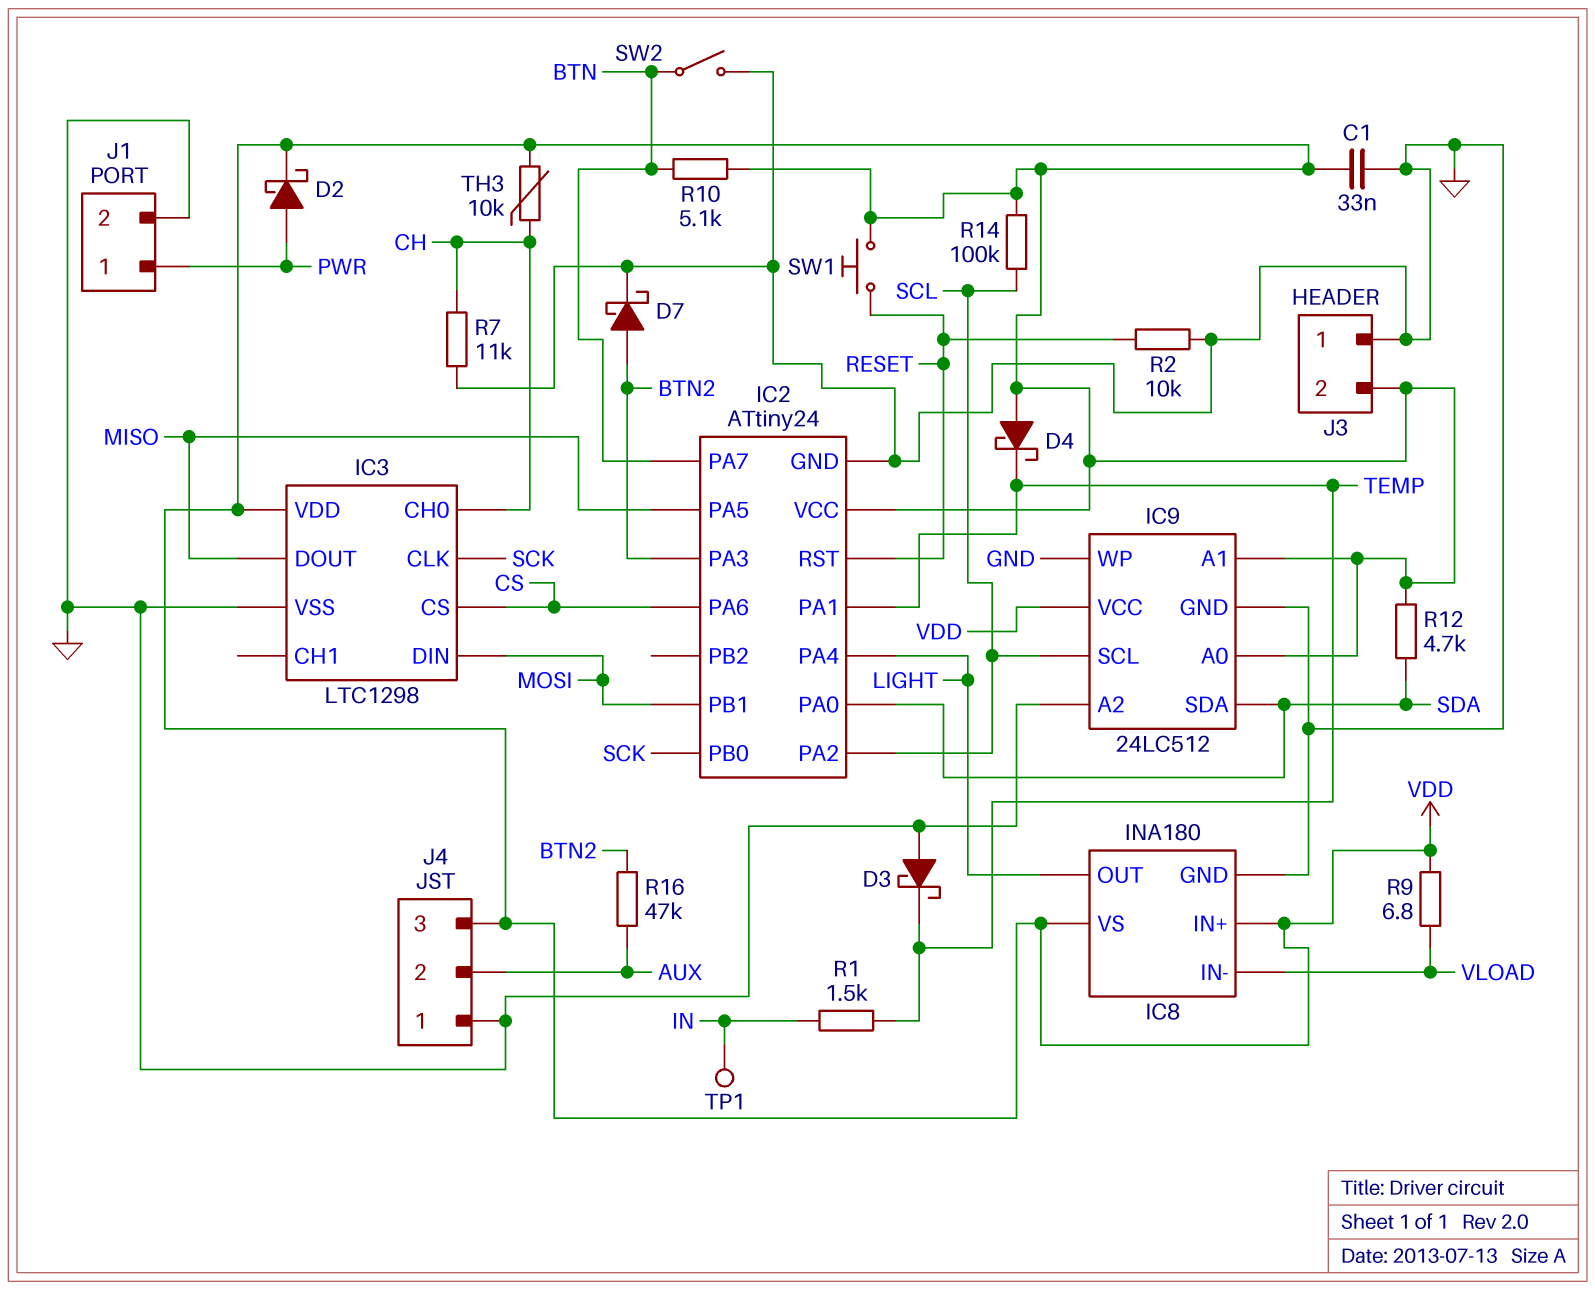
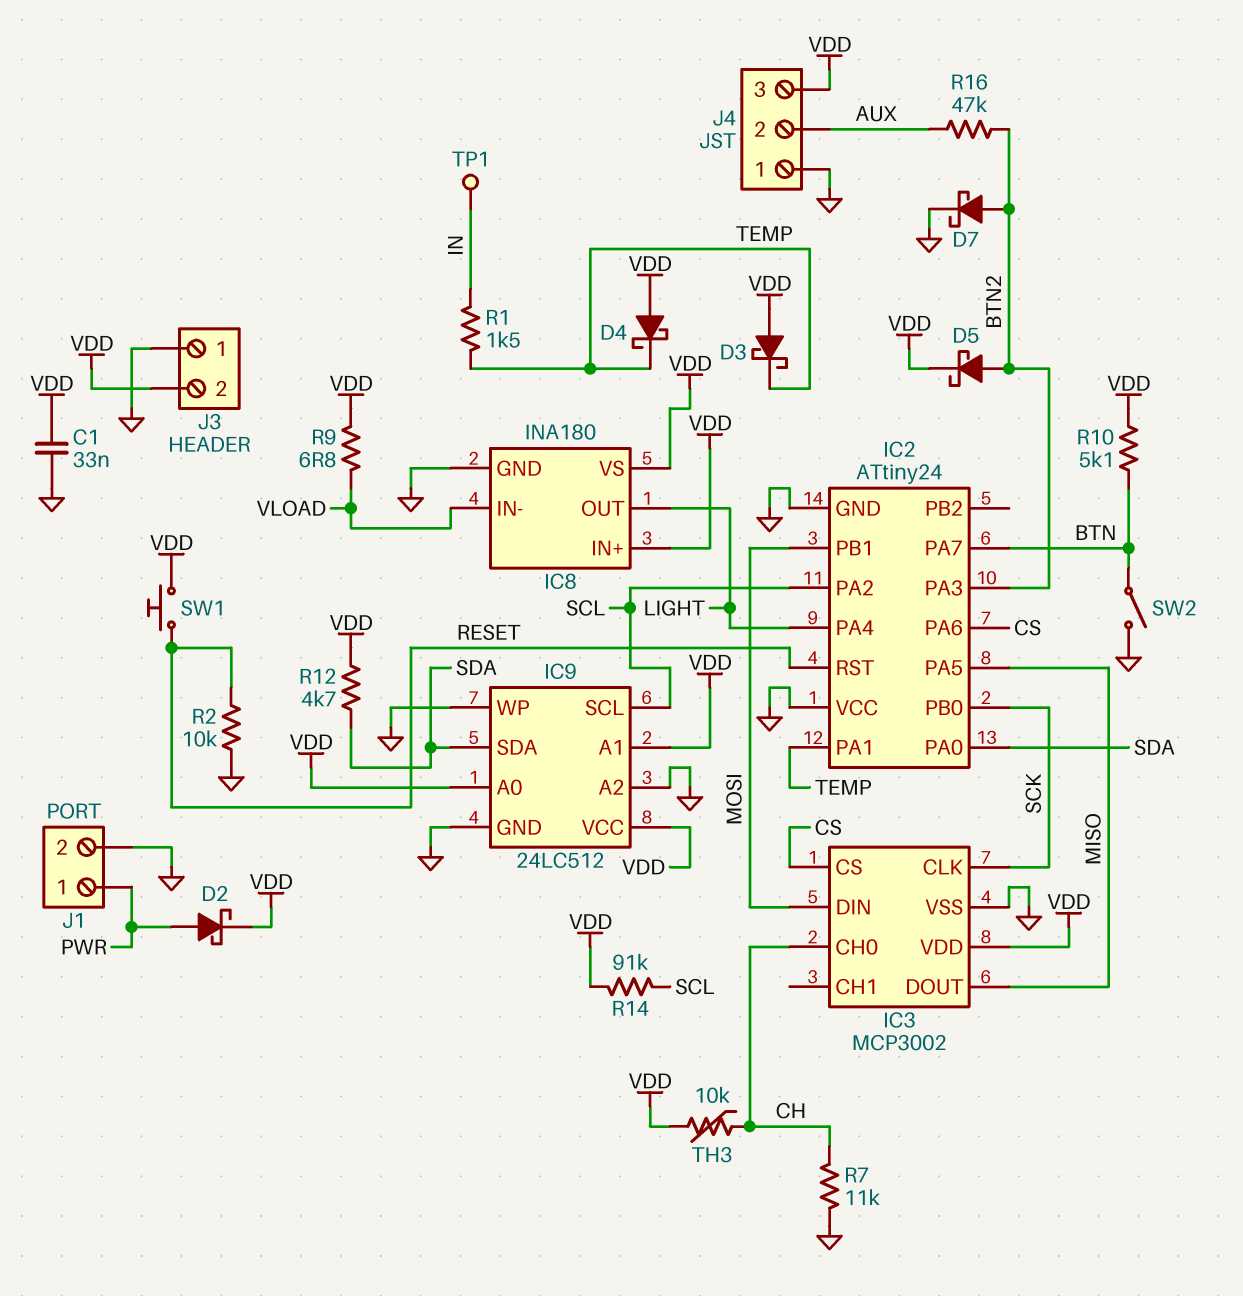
D3: schottky (A GND, K TEMP) -> schottky (A VDD, K TEMP)
D5: none -> schottky (A BTN2, K VDD)
IC2 pin VCC: VDD -> GND
IC3: LTC1298 -> MCP3002
R14: 100k (SCL, VDD) -> 91k (SCL, VDD)

